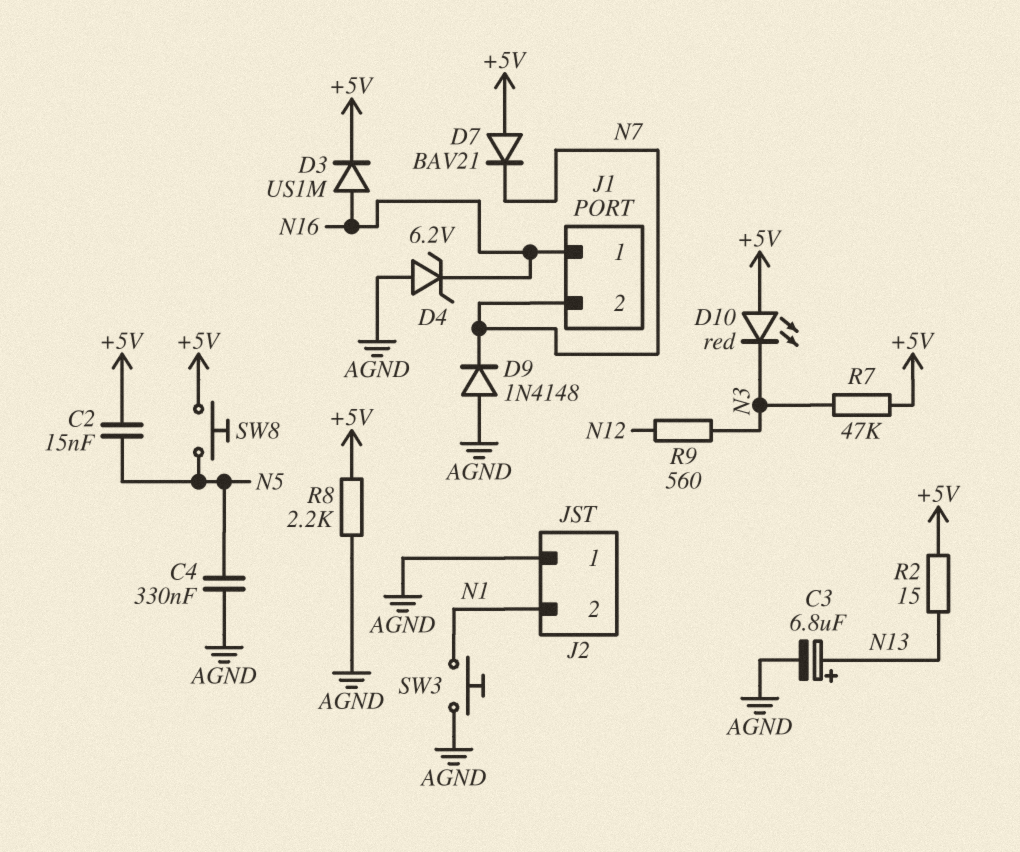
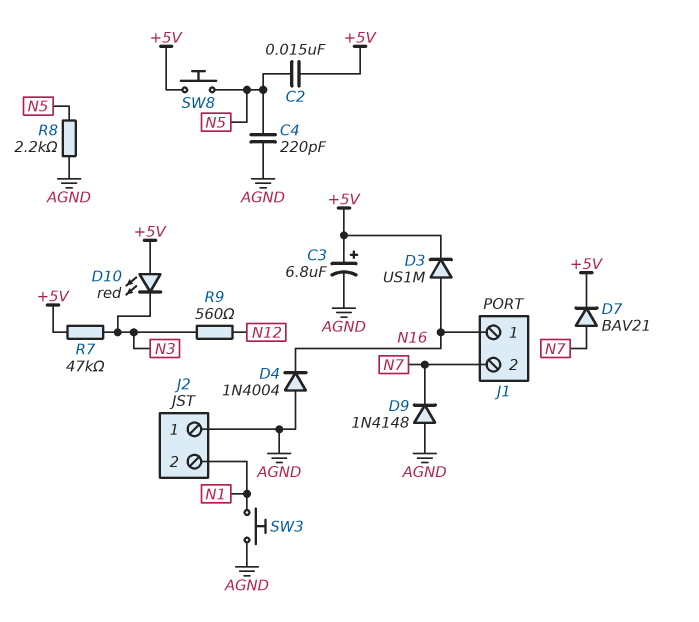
C3: 6.8uF (plus N13, minus AGND) -> 6.8uF (plus +5V, minus AGND)
C4: 330nF (AGND, N5) -> 220pF (AGND, N5)
D4: zener 6.2V (A AGND, K N16) -> diode 1N4004 (A AGND, K N16)
D7: diode BAV21 (A +5V, K N7) -> diode BAV21 (A N7, K +5V)
R2: 15 (+5V, N13) -> none
R8: 2.2k (+5V, AGND) -> 2.2k (AGND, N5)

